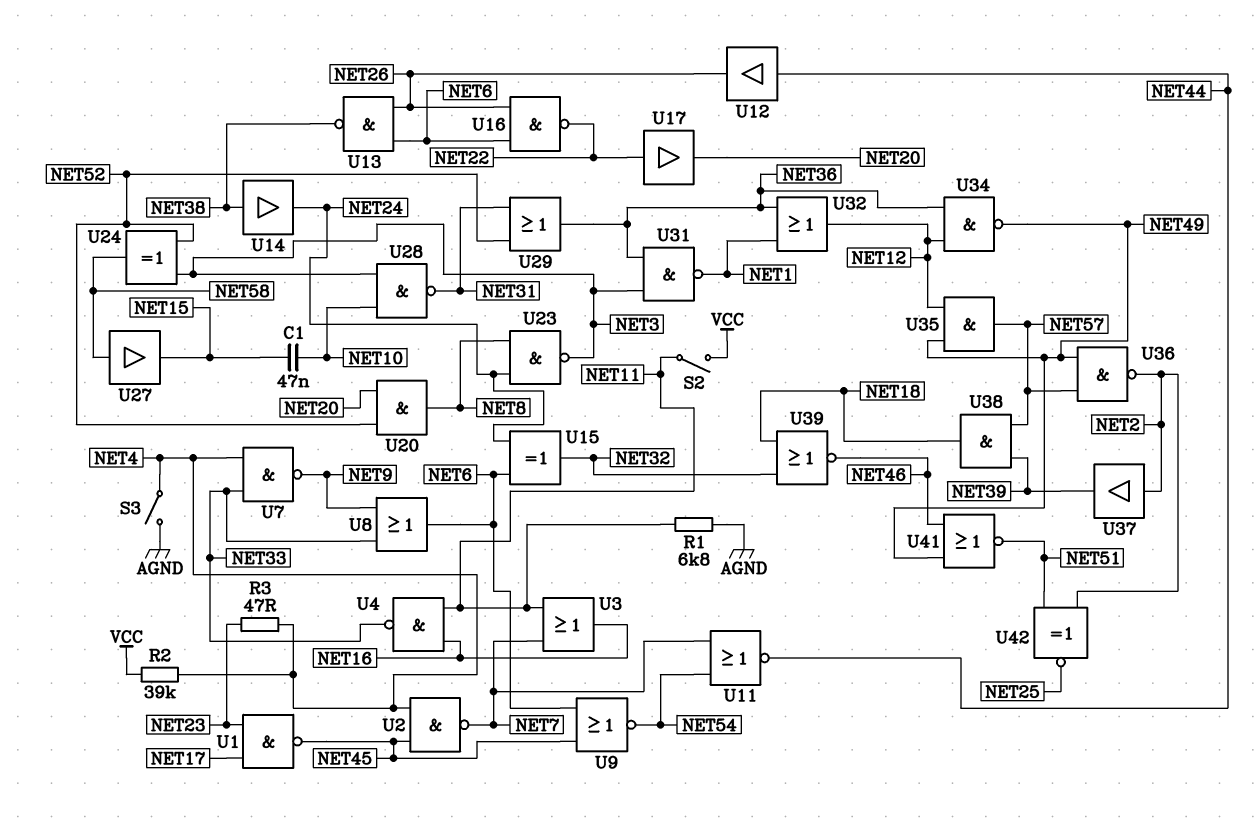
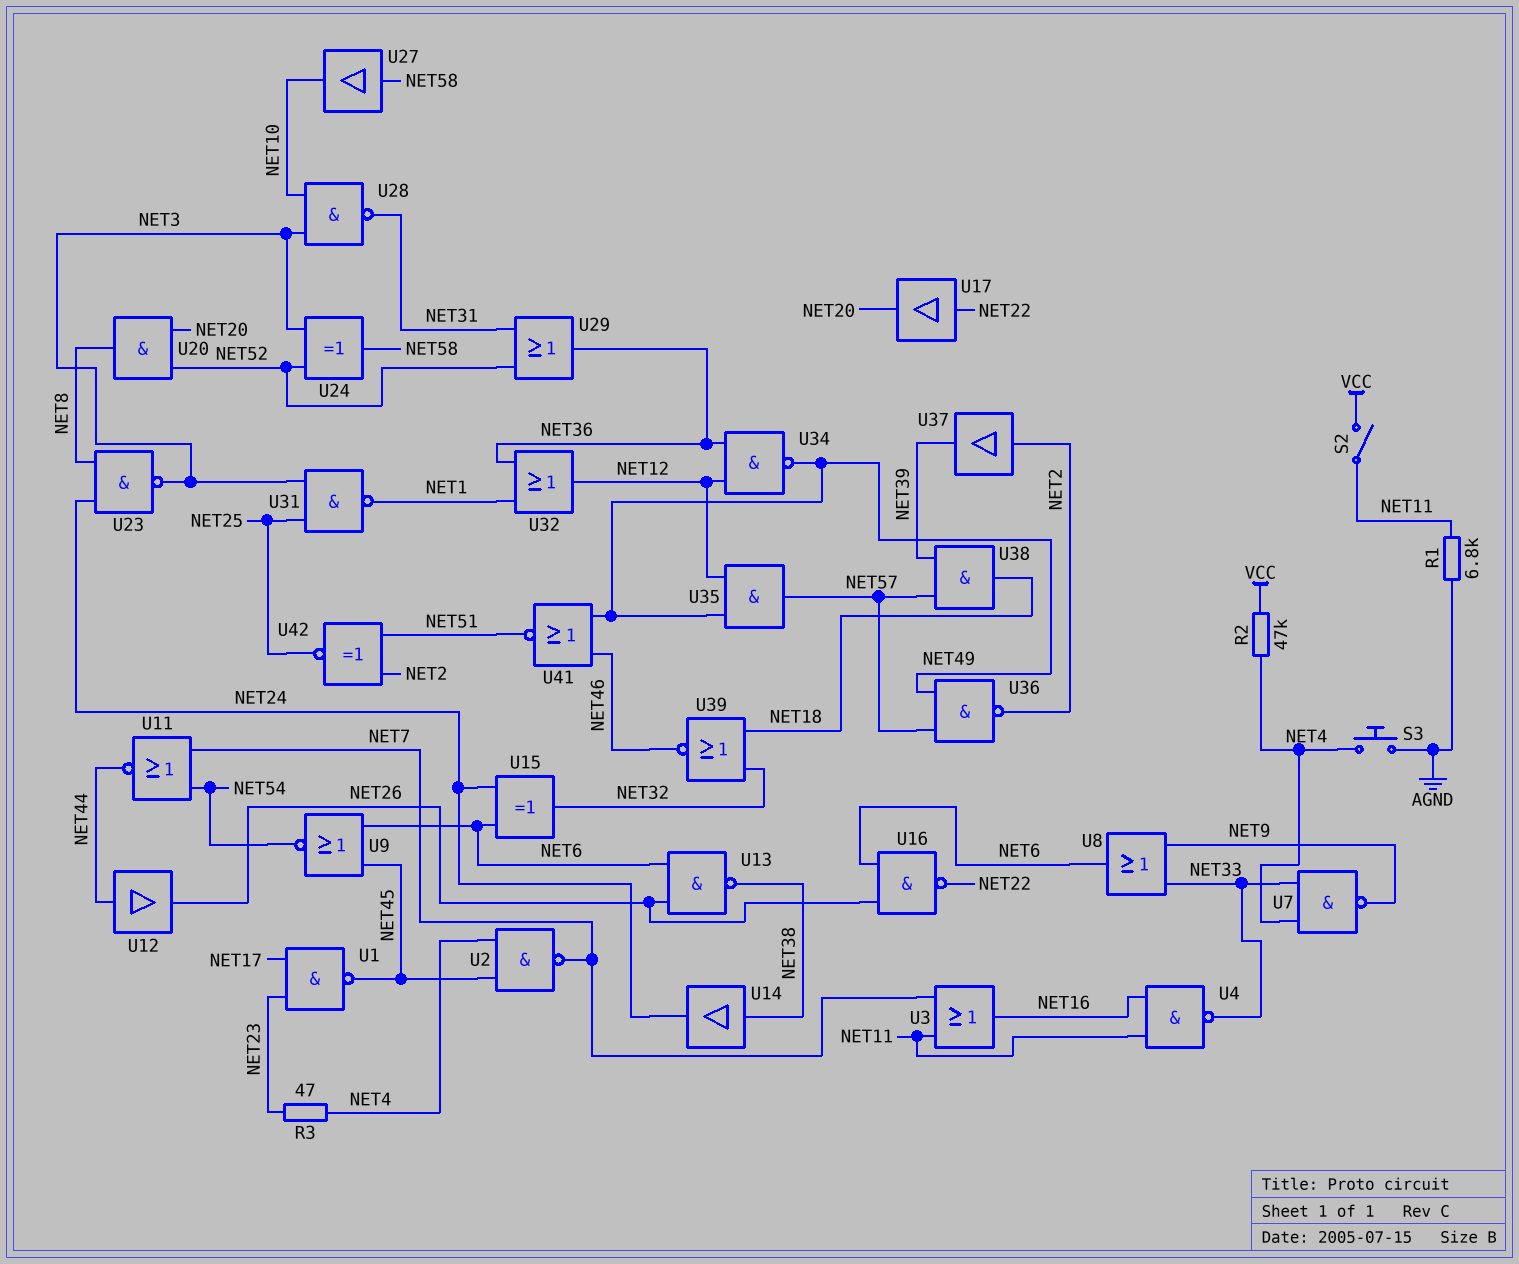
C1: 47nF (NET10, NET15) -> none
R2: 39k (NET4, VCC) -> 47k (NET4, VCC)
S3: switch (AGND, NET4) -> button (AGND, NET4)
U27: buffer (in NET58, out NET15) -> buffer (in NET58, out NET10)
U31: NAND (in NET3, in NET36, out NET1) -> NAND (in NET3, in NET25, out NET1)

